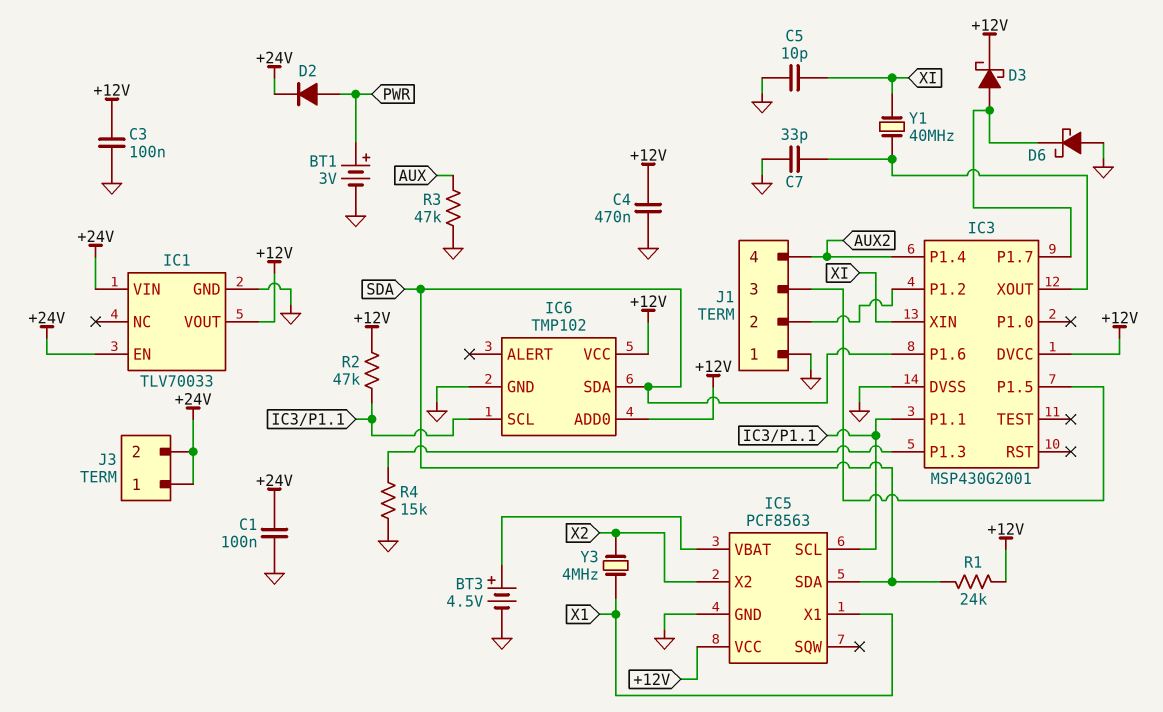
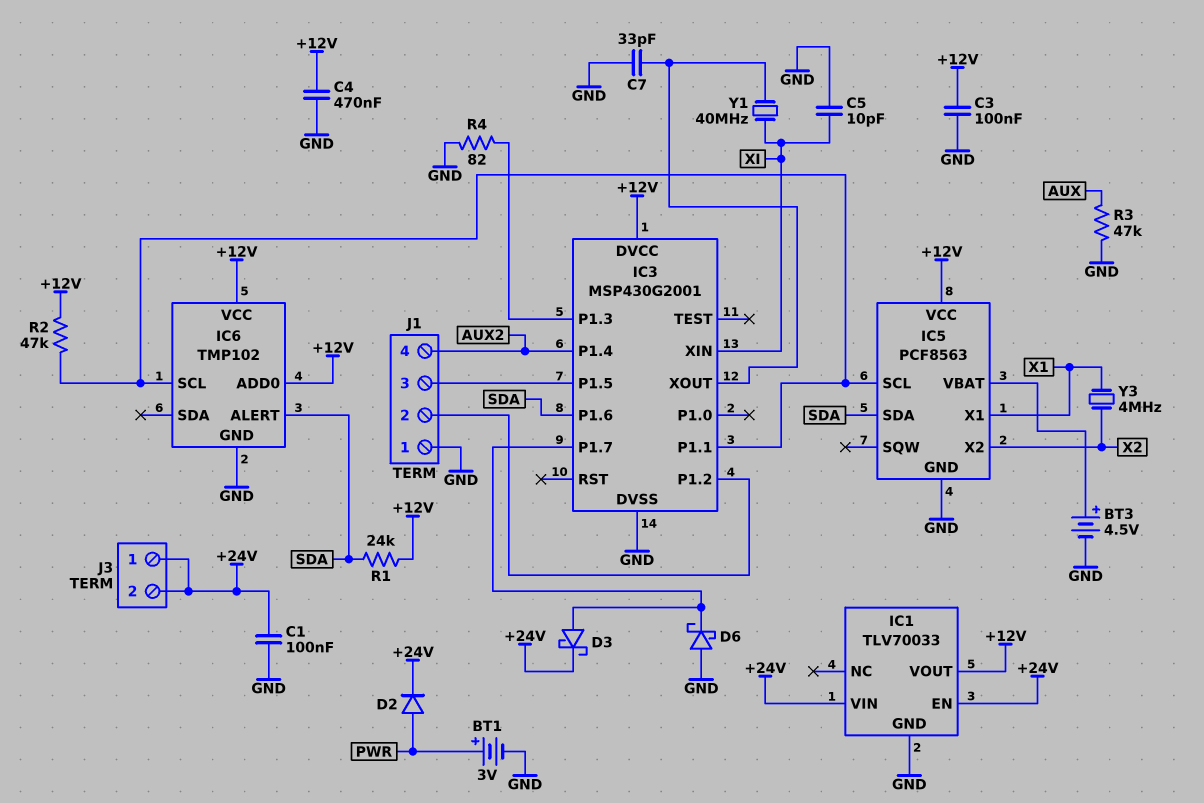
D3: schottky (A IC3/P1.7, K +12V) -> schottky (A IC3/P1.7, K +24V)
IC6 pin ALERT: none -> SDA
IC6 pin SDA: SDA -> none
R4: 15k (GND, IC3/P1.3) -> 82 (GND, IC3/P1.3)

